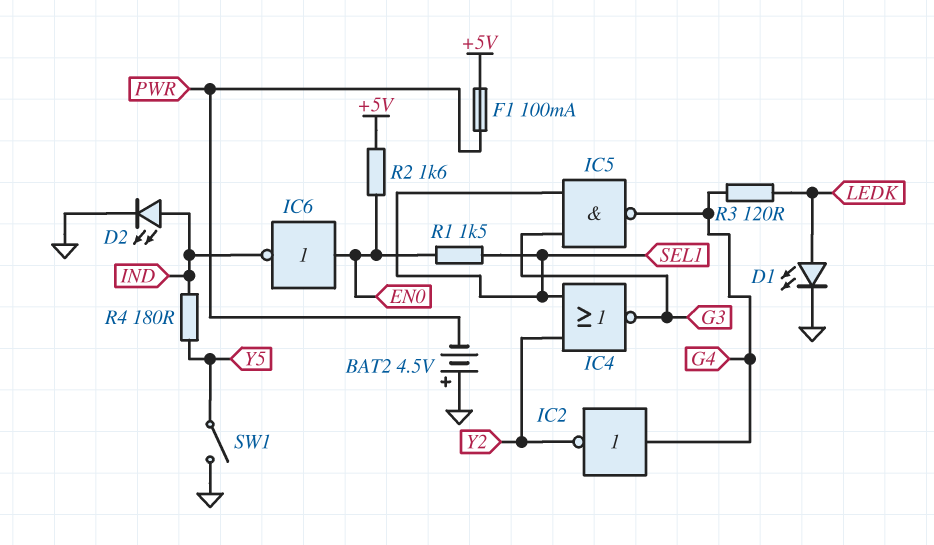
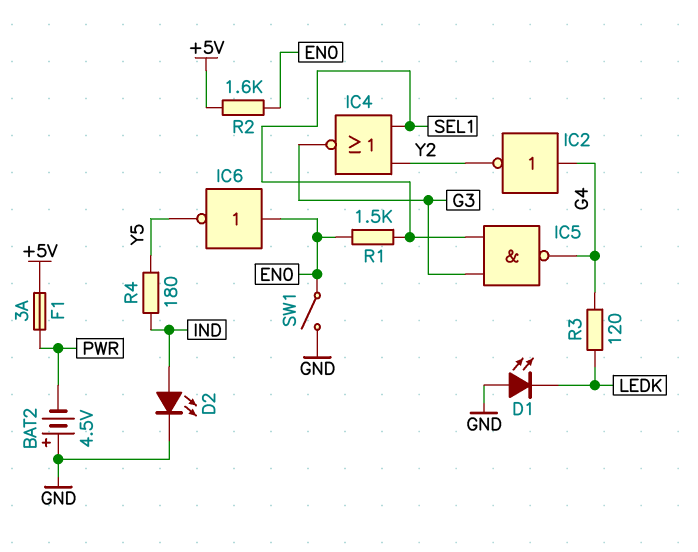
D1: LED (A LEDK, K GND) -> LED (A GND, K LEDK)
F1: 100mA (+5V, PWR) -> 3A (+5V, PWR)
IC6: NOT (in EN0, out IND) -> NOT (in EN0, out Y5)
SW1: switch (GND, Y5) -> switch (EN0, GND)

